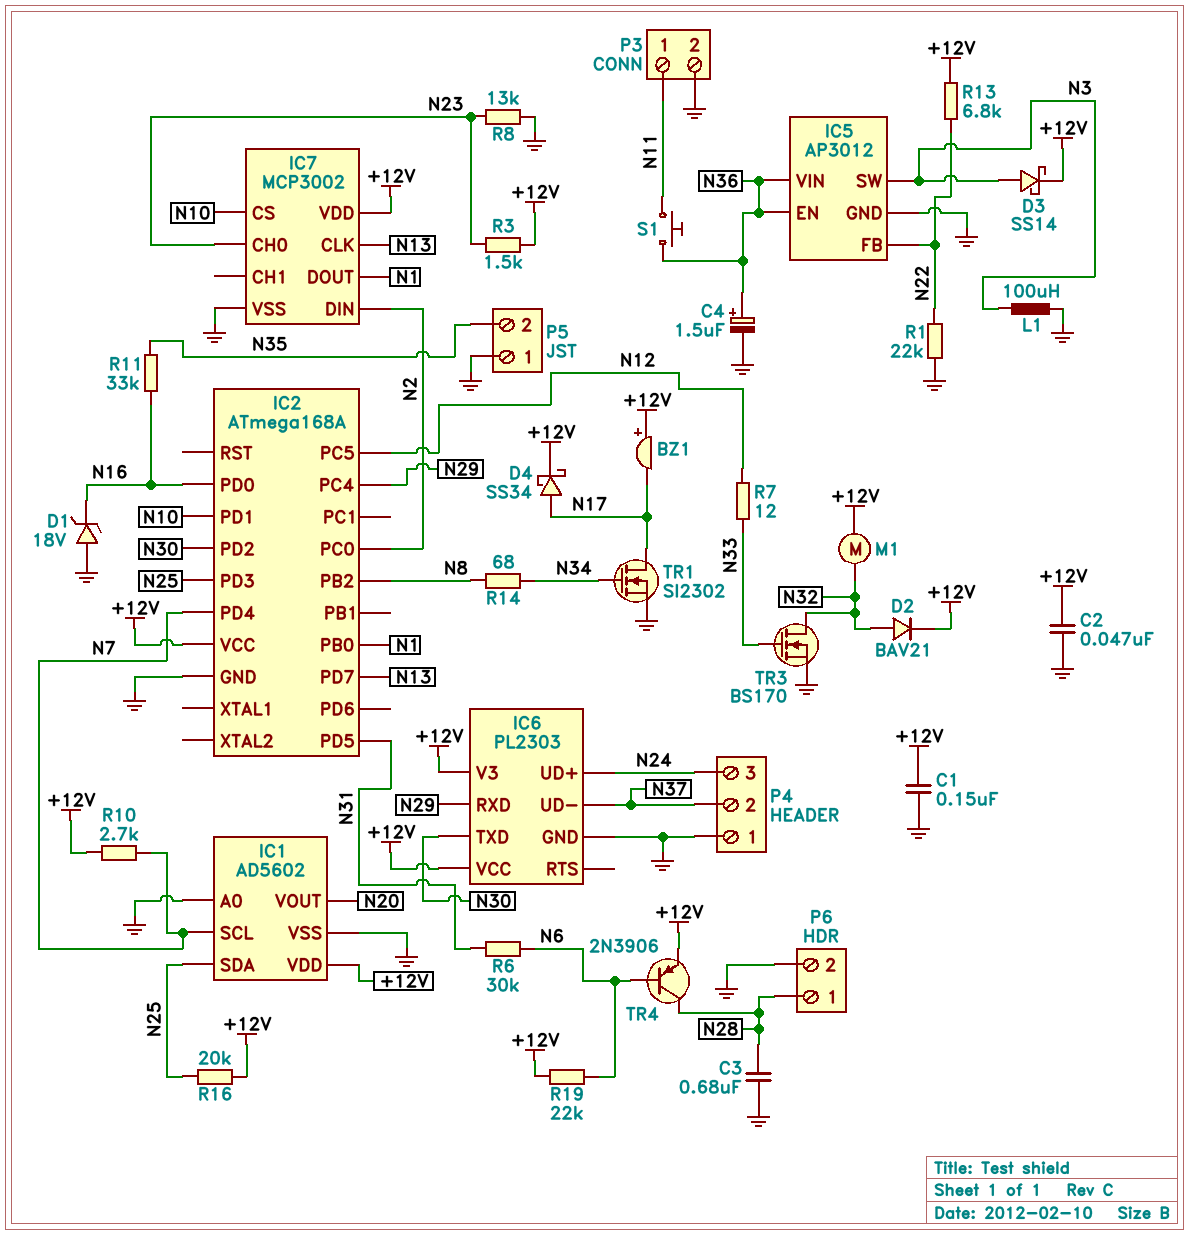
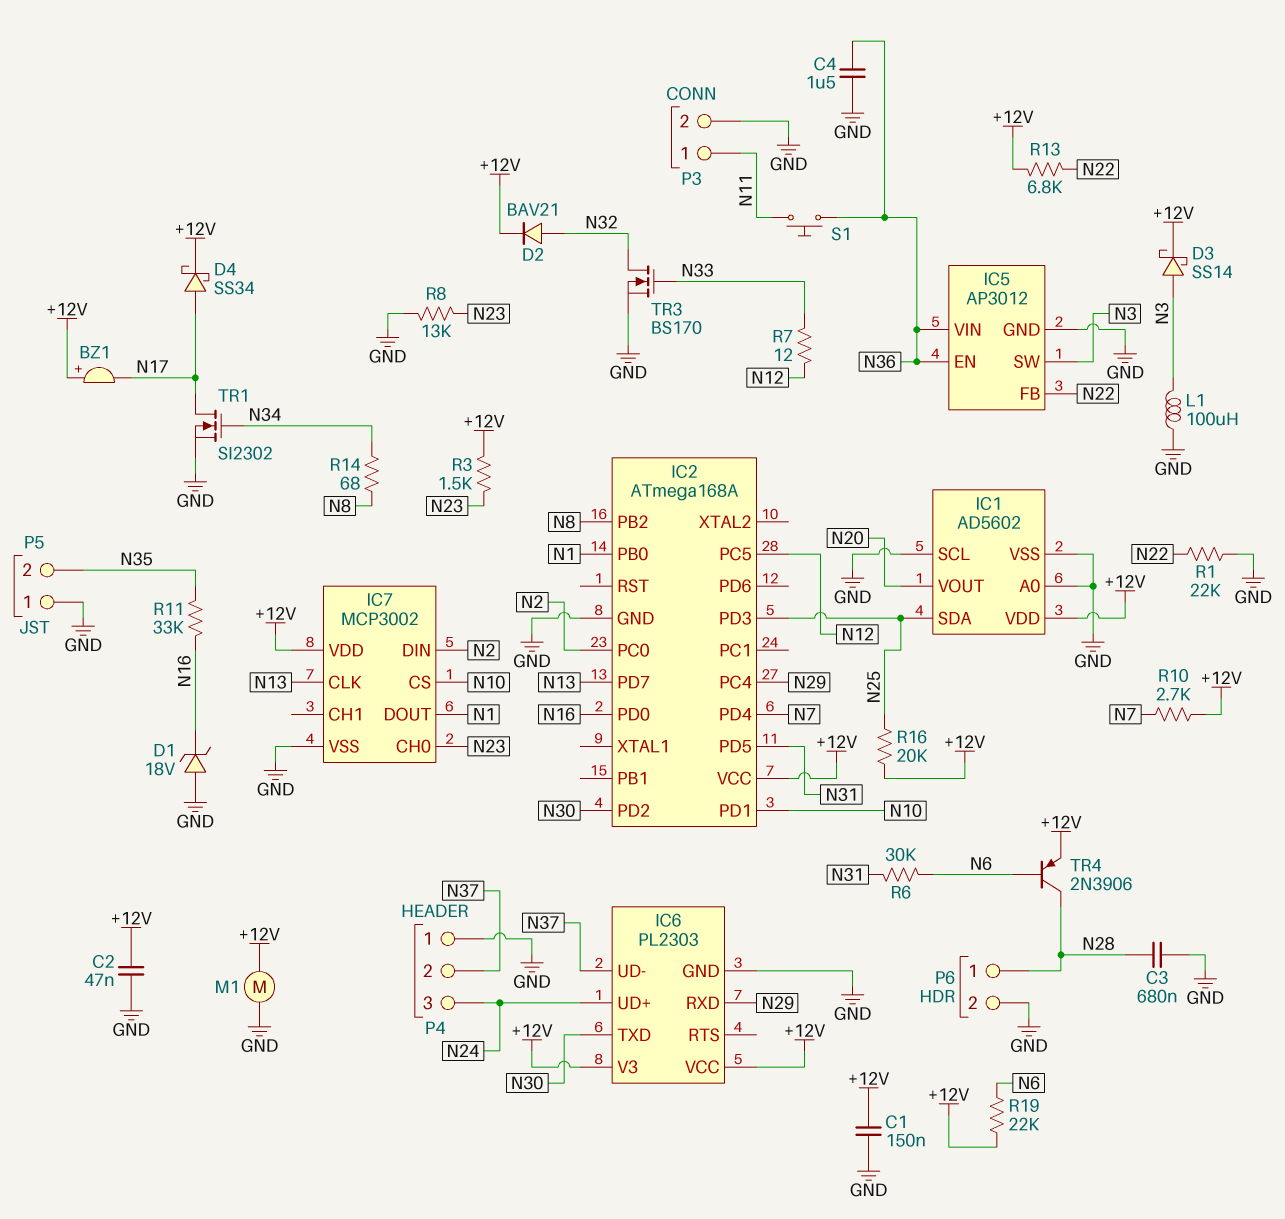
C4: 1.5uF (plus N36, minus GND) -> 1.5uF (GND, N36)
IC1 pin SCL: N7 -> GND
M1: motor (+12V, N32) -> motor (+12V, GND)

